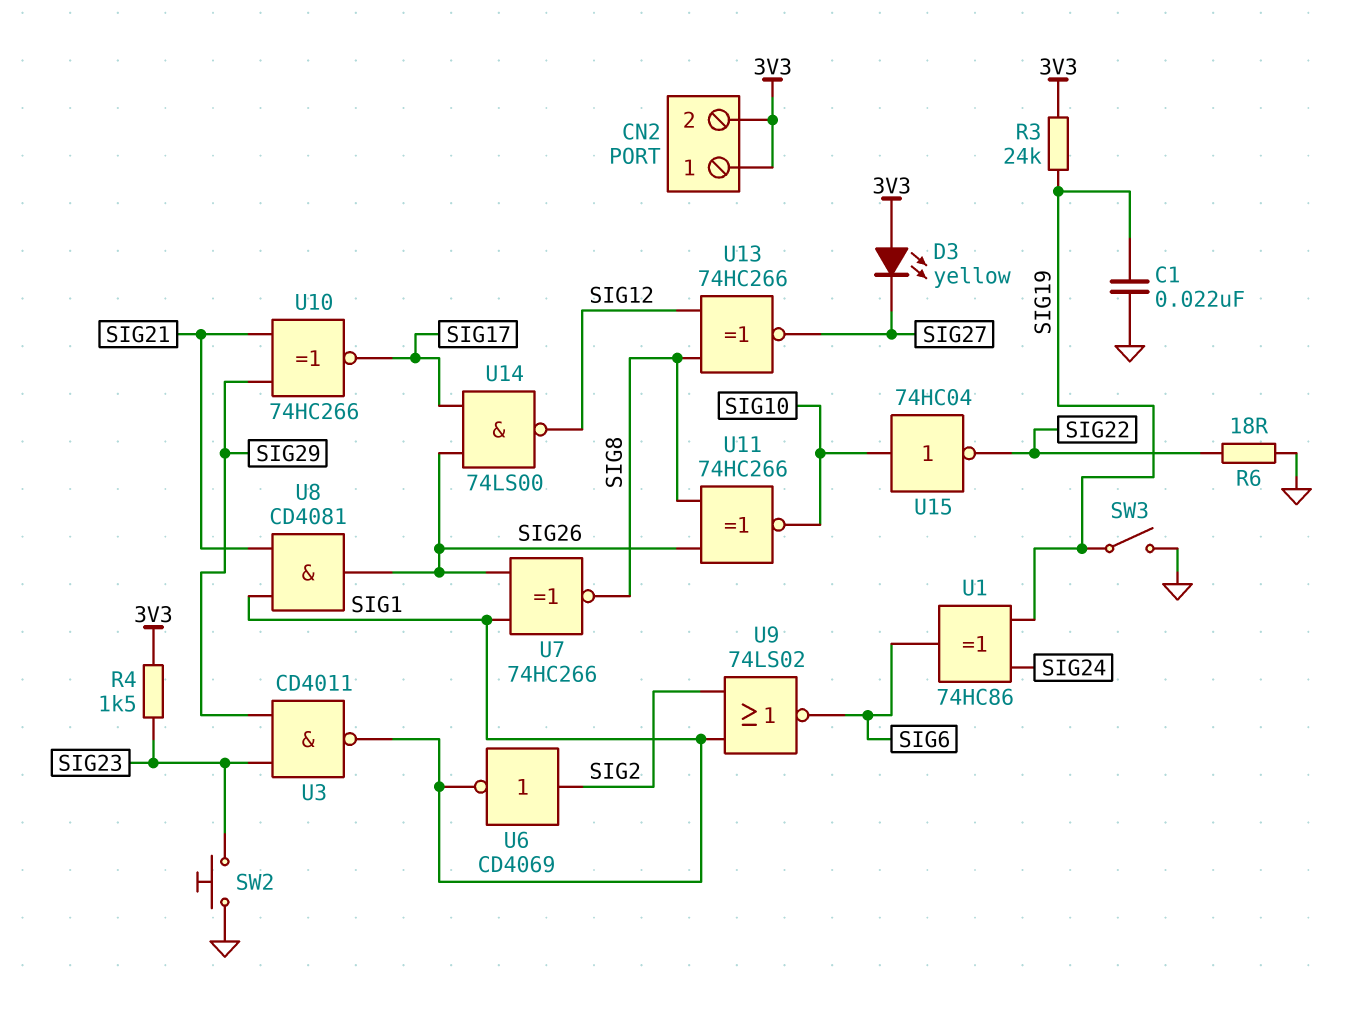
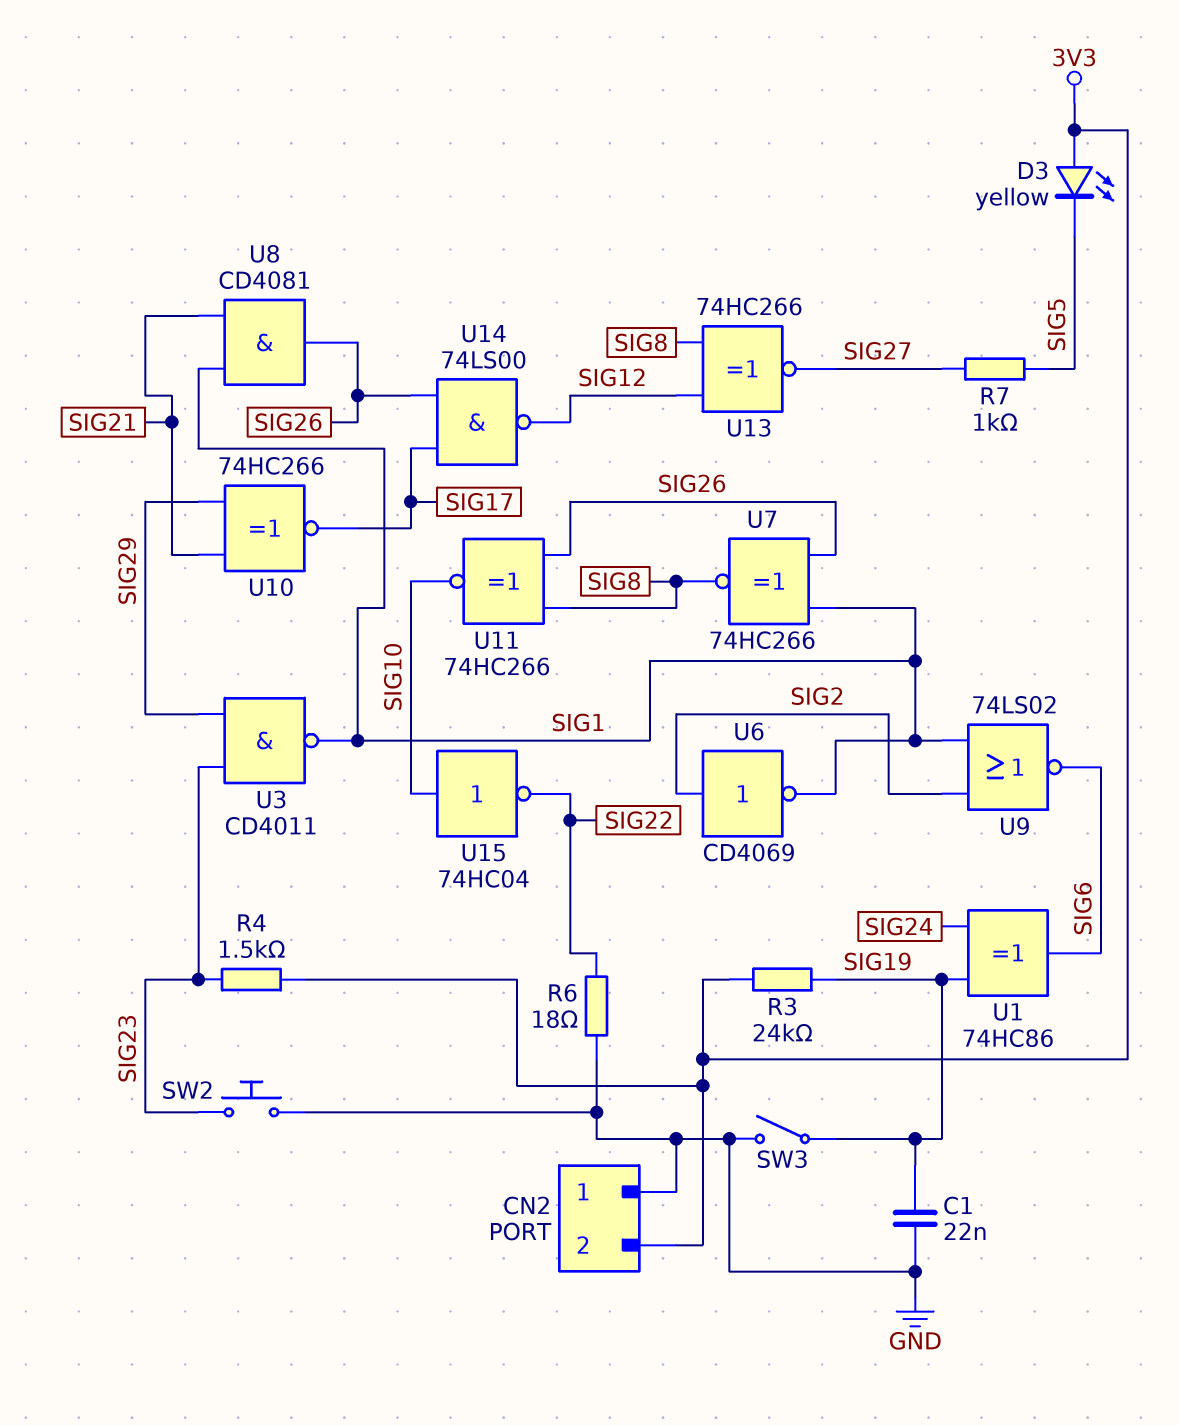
CN2 pin 1: 3V3 -> GND
D3: LED yellow (A 3V3, K SIG27) -> LED yellow (A 3V3, K SIG5)
R7: none -> 1k (SIG5, SIG27)

